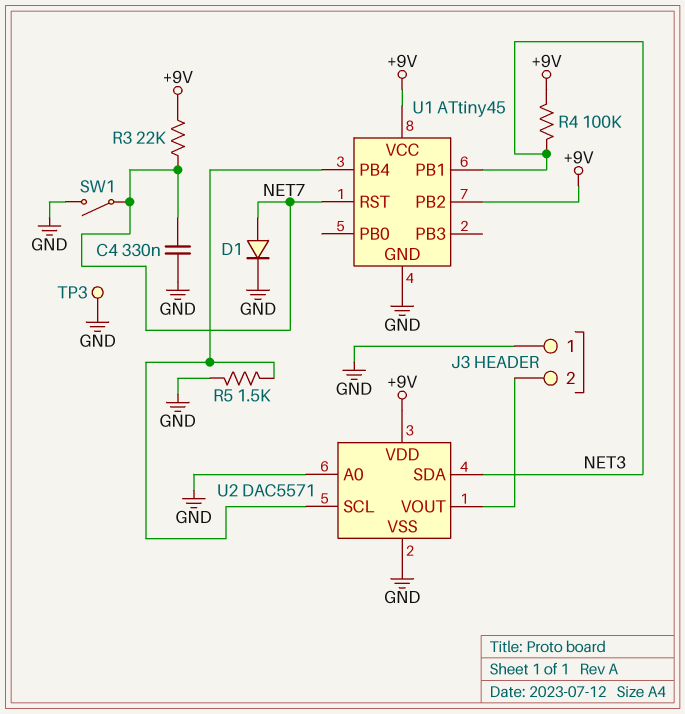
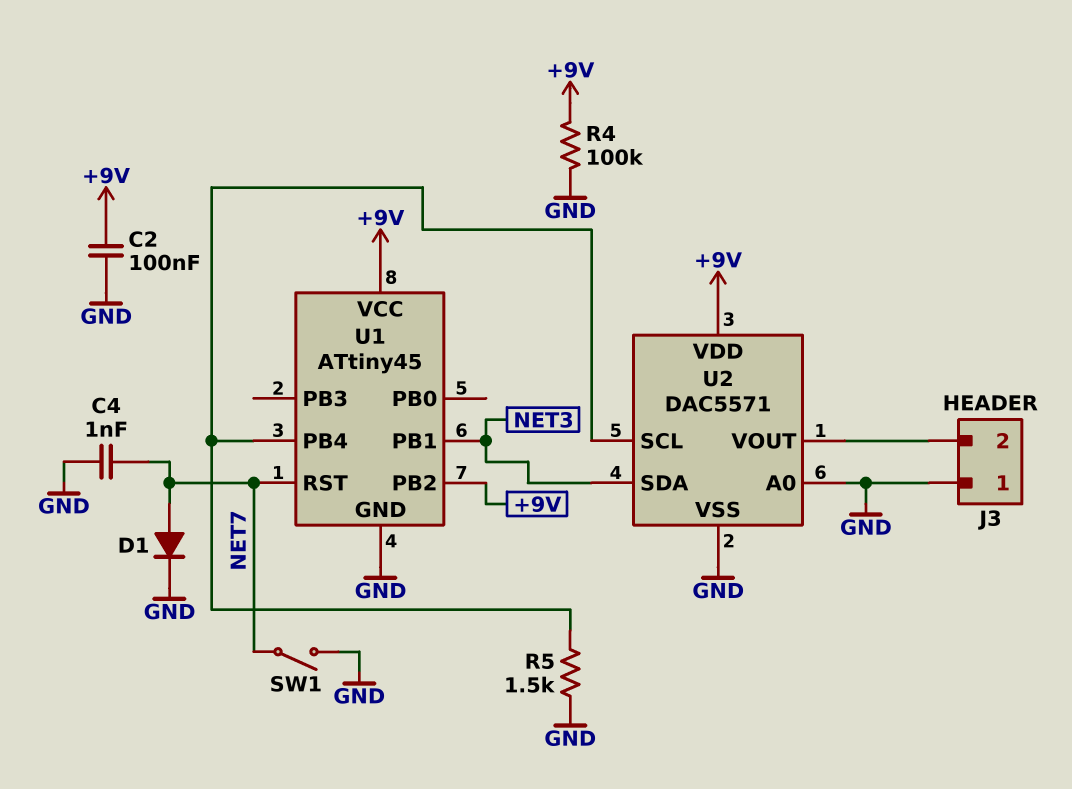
C2: none -> 100nF (+9V, GND)
C4: 330nF (GND, NET7) -> 1nF (GND, NET7)
R3: 22k (+9V, NET7) -> none
R4: 100k (+9V, NET3) -> 100k (+9V, GND)
TP3: test point (GND) -> none

